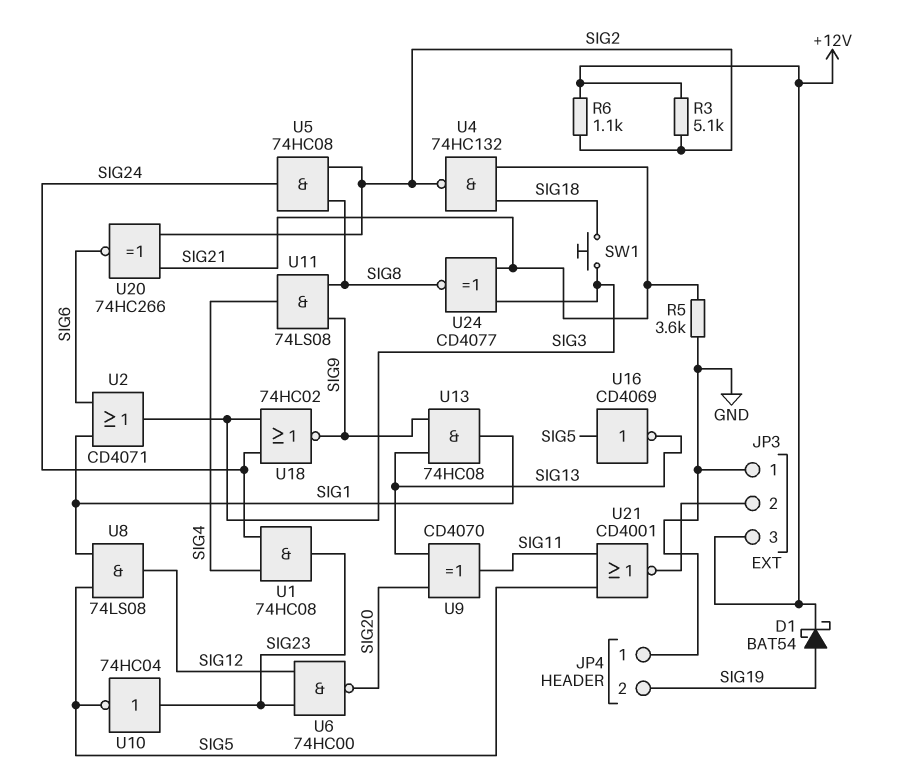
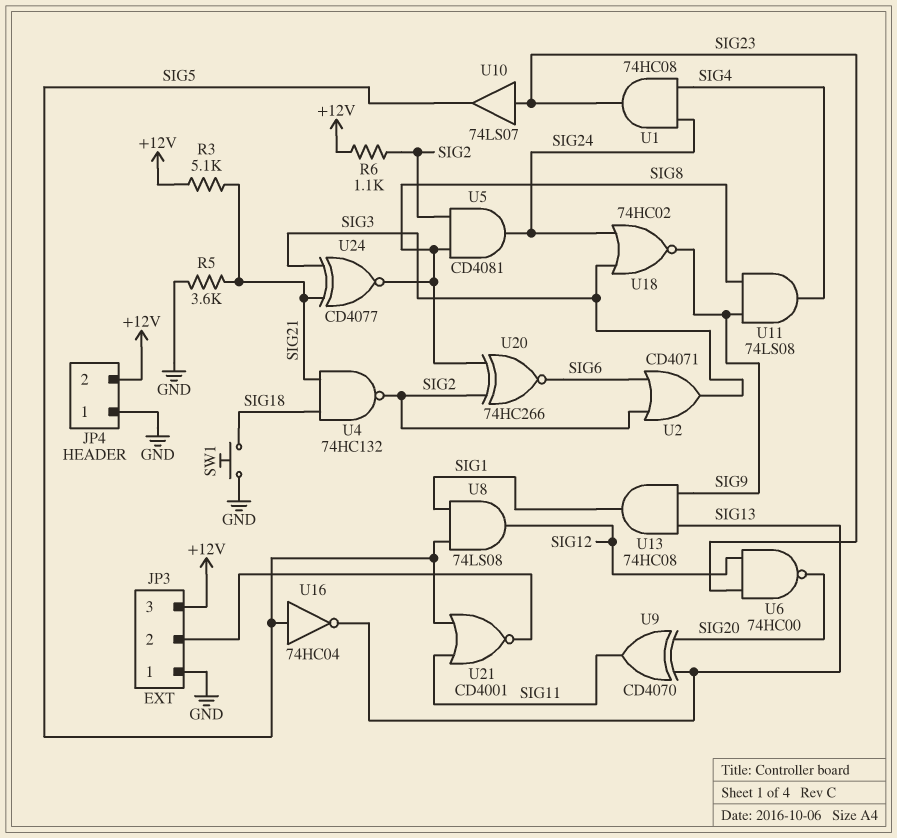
D1: schottky BAT54 (A SIG19, K +12V) -> none
JP4 pin 2: SIG19 -> +12V
R3: 5.1k (+12V, SIG2) -> 5.1k (+12V, SIG21)
SW1: button (SIG3, SIG18) -> button (GND, SIG18)
U2: OR CD4071 (in SIG1, in SIG6, out SIG3) -> OR CD4071 (in SIG2, in SIG6, out SIG3)
U5: AND 74HC08 (in SIG2, in SIG8, out SIG24) -> AND CD4081 (in SIG2, in SIG8, out SIG24)
U10: NOT 74HC04 (in SIG23, out SIG5) -> buffer 74LS07 (in SIG23, out SIG5)
U16: NOT CD4069 (in SIG5, out SIG13) -> NOT 74HC04 (in SIG5, out SIG13)
U20: XNOR 74HC266 (in SIG2, in SIG21, out SIG6) -> XNOR 74HC266 (in SIG2, in SIG8, out SIG6)

